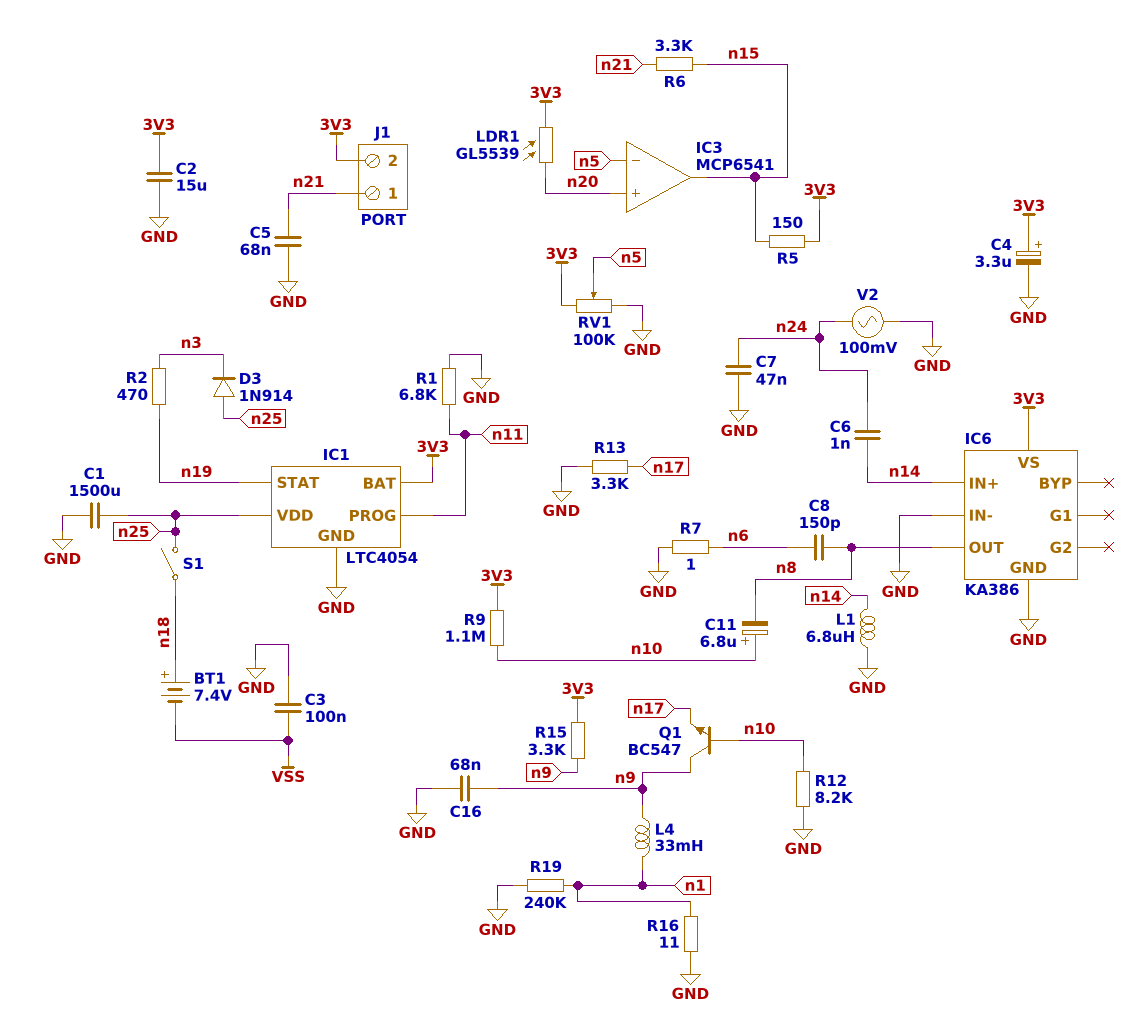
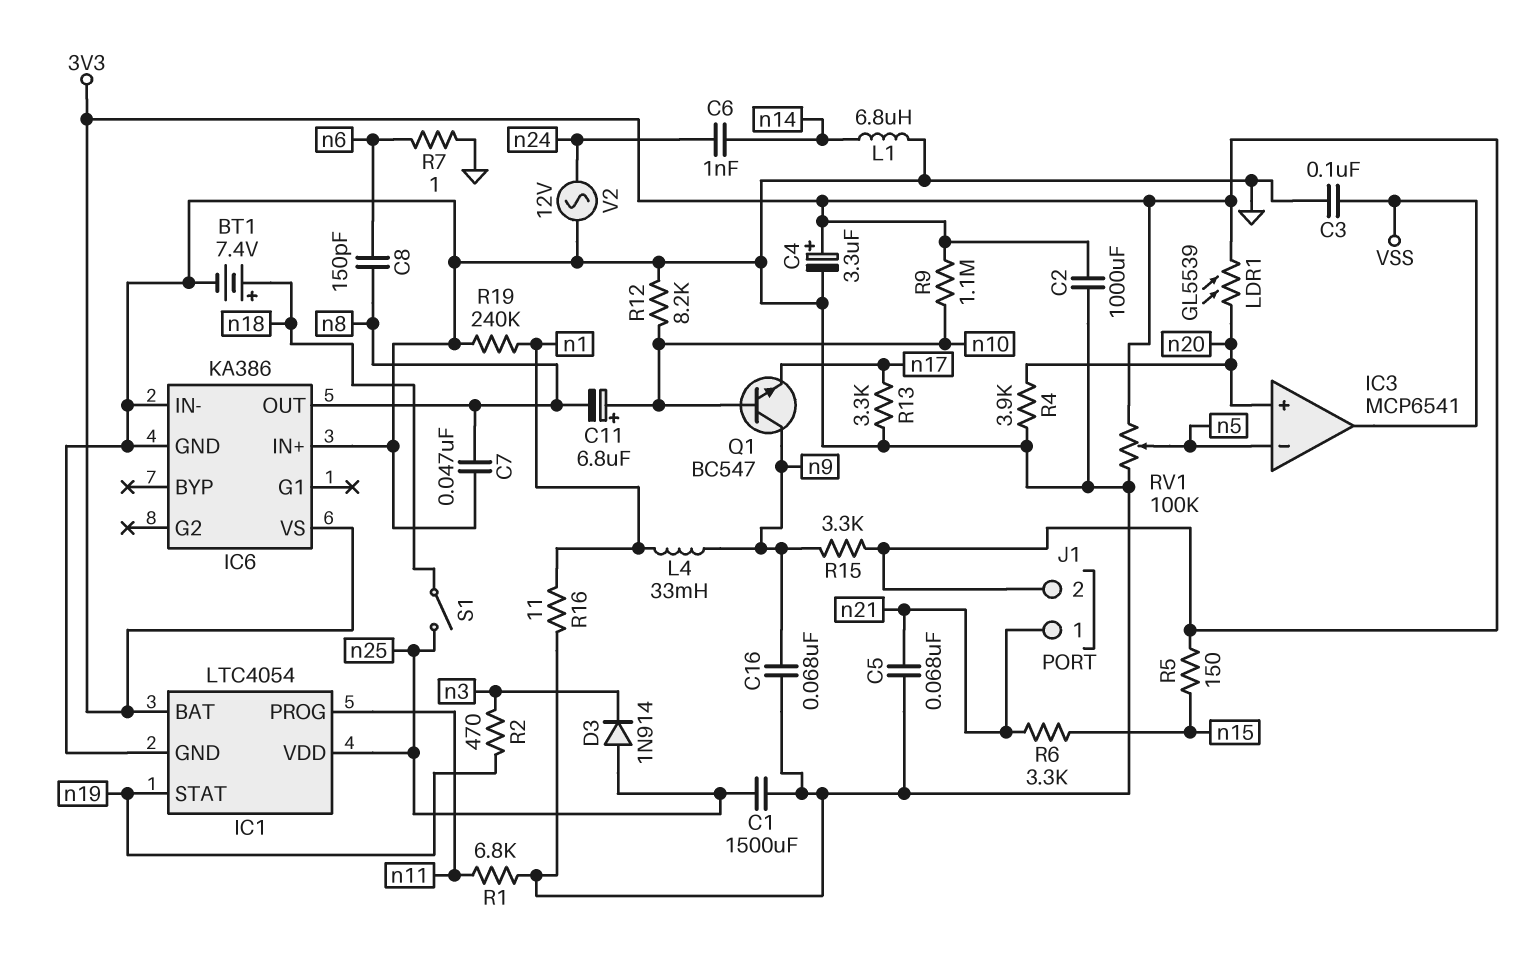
BT1: 7.4V (plus n18, minus VSS) -> 7.4V (plus n18, minus GND)
C2: 15uF (3V3, GND) -> 1000uF (3V3, GND)
C7: 47nF (GND, n24) -> 47nF (GND, n8)
IC3 pin out: n15 -> VSS
IC6 pin IN+: n14 -> GND
R4: none -> 3.9k (GND, n20)
V2: AC 100mV (GND, n24) -> AC 12V (GND, n24)

